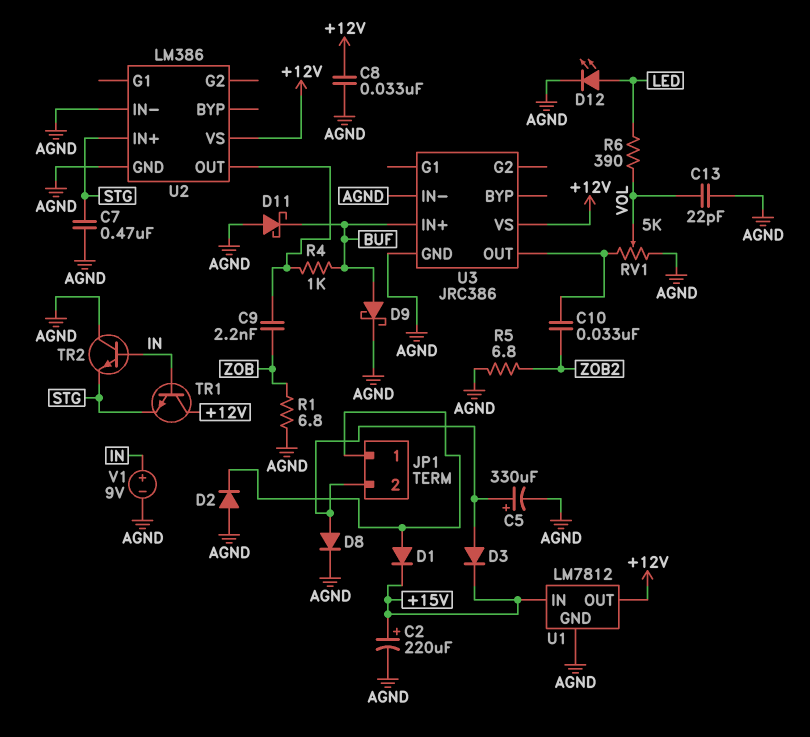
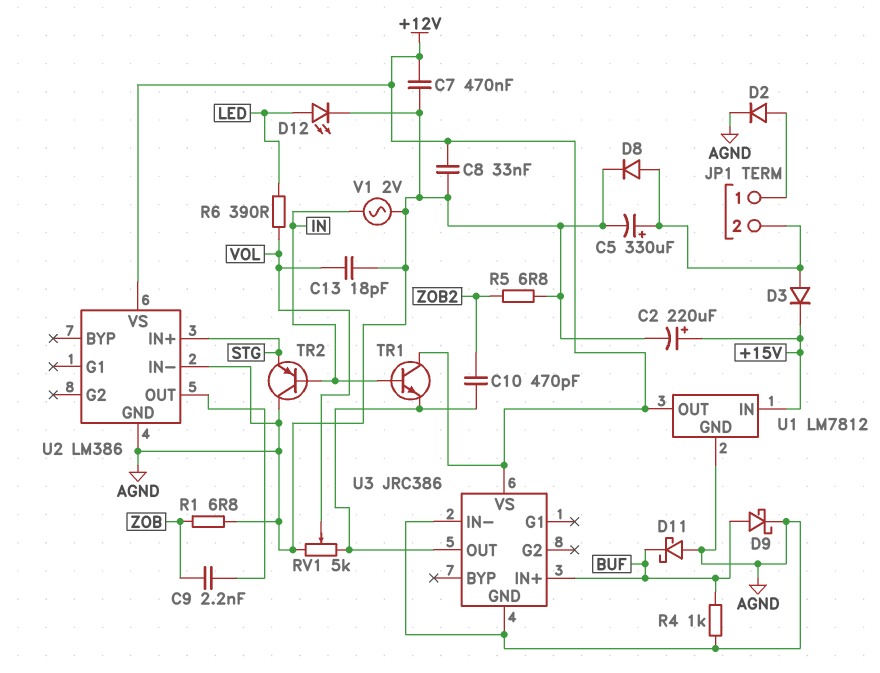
C7: 470nF (AGND, STG) -> 470nF (+12V, AGND)
C10: 33nF (U3/OUT, ZOB2) -> 470pF (U3/OUT, ZOB2)
C13: 22pF (AGND, VOL) -> 18pF (AGND, VOL)
D1: diode (A JP1/1, K +15V) -> none
D2: diode (A AGND, K JP1/1) -> diode (A JP1/1, K AGND)
R4: 1k (BUF, U2/OUT) -> 1k (AGND, BUF)
TR1: NPN (B IN, C +12V, E STG) -> NPN (B IN, C +12V, E U3/OUT)
TR2: NPN (B IN, C AGND, E STG) -> PNP (B IN, C AGND, E STG)
V1: 9V (plus IN, minus AGND) -> AC 2V (AGND, IN)

